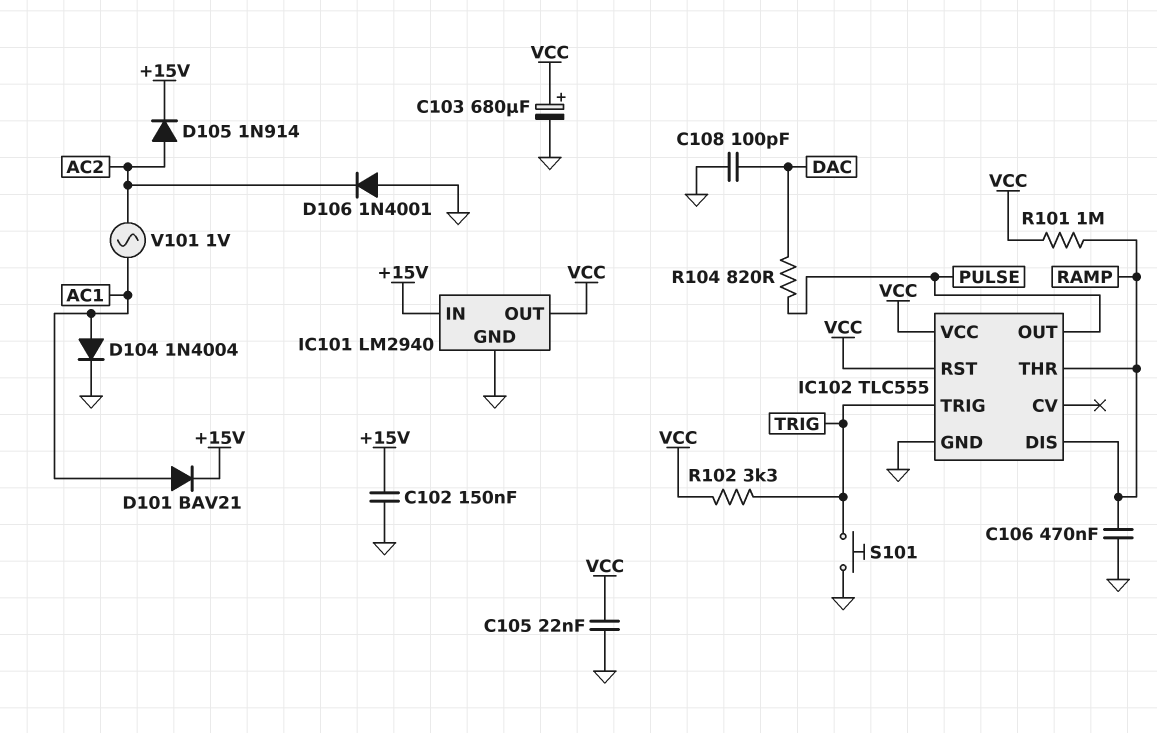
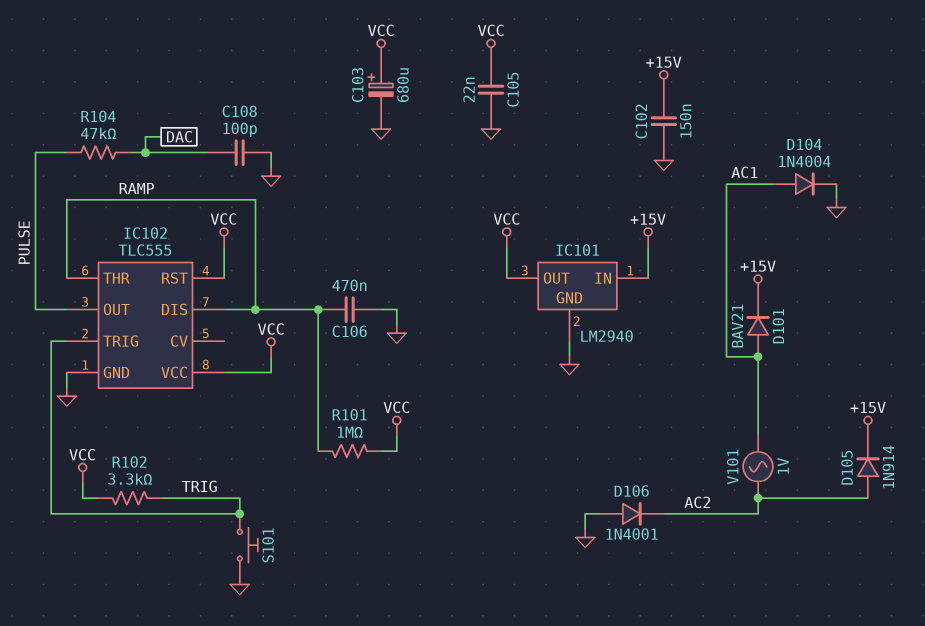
R104: 820 (DAC, PULSE) -> 47k (DAC, PULSE)

